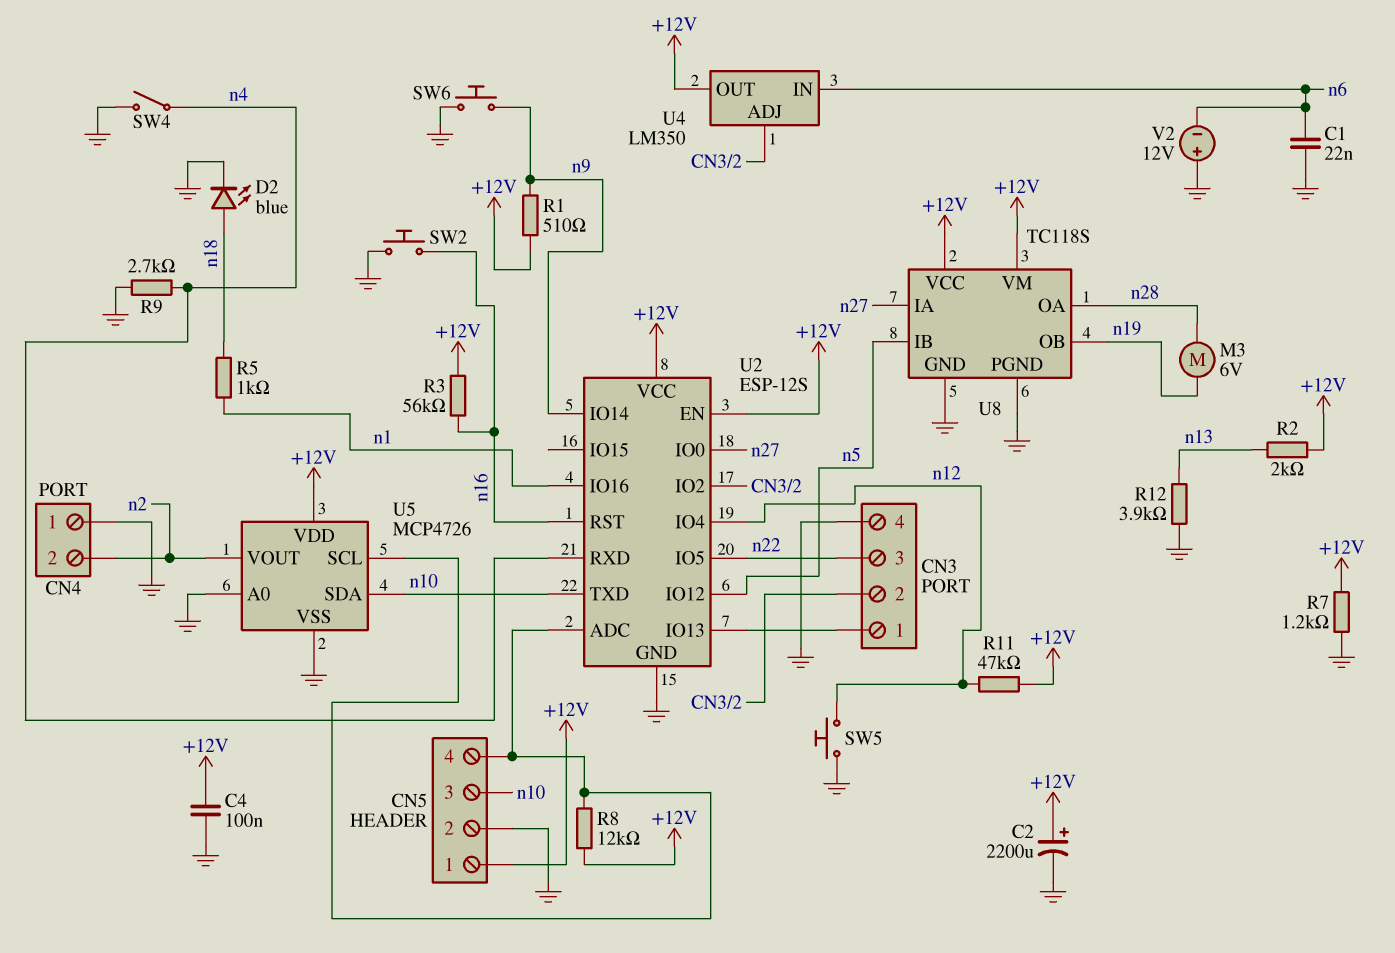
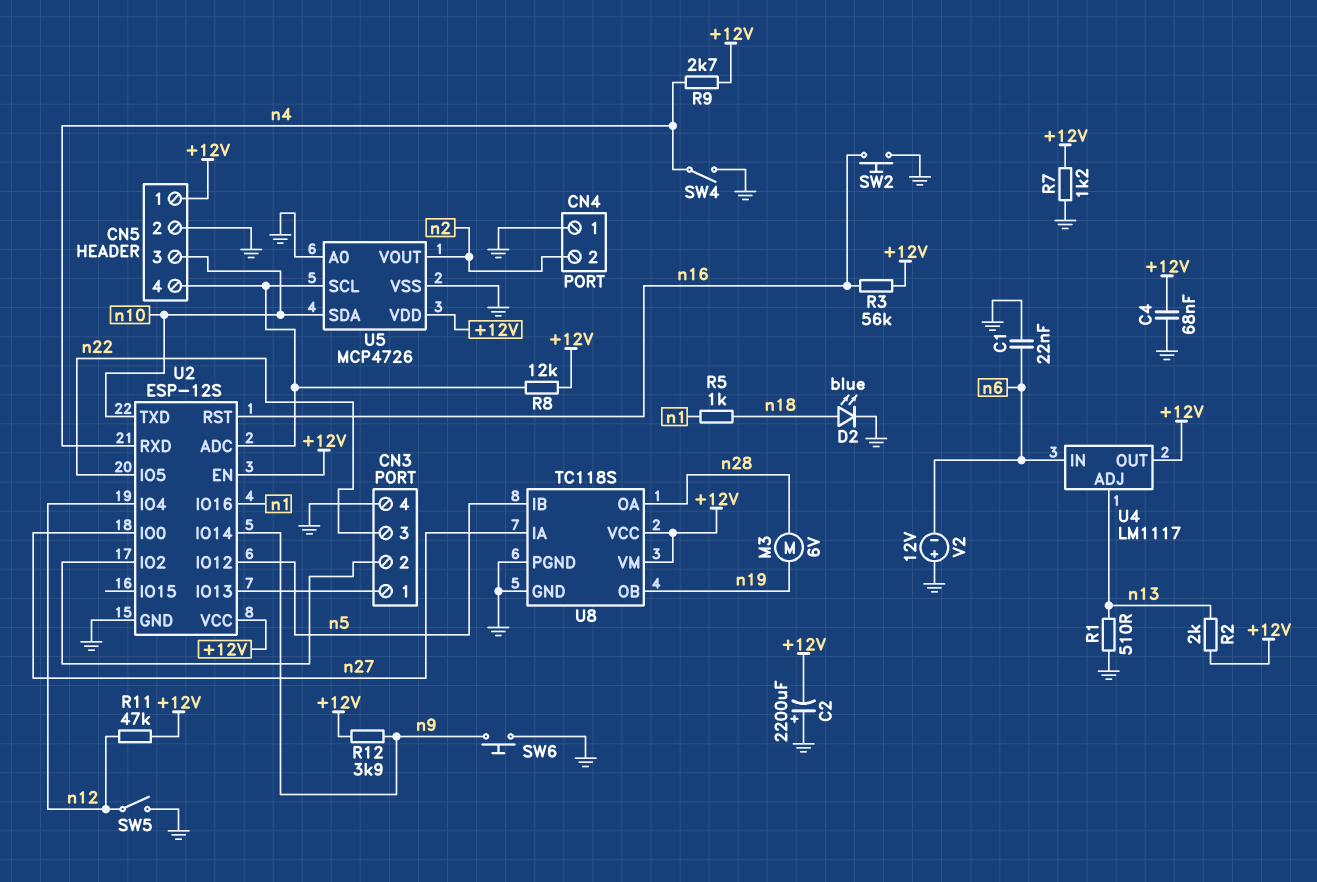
C2: 2200uF (plus +12V, minus GND) -> 2200uF (plus GND, minus +12V)
C4: 100nF (+12V, GND) -> 68nF (+12V, GND)
R1: 510 (+12V, n9) -> 510 (GND, n13)
R9: 2.7k (GND, n4) -> 2.7k (+12V, n4)
R12: 3.9k (GND, n13) -> 3.9k (+12V, n9)
SW5: button (GND, n12) -> switch (GND, n12)
U4: LM350 -> LM1117
U4 pin ADJ: CN3/2 -> n13

